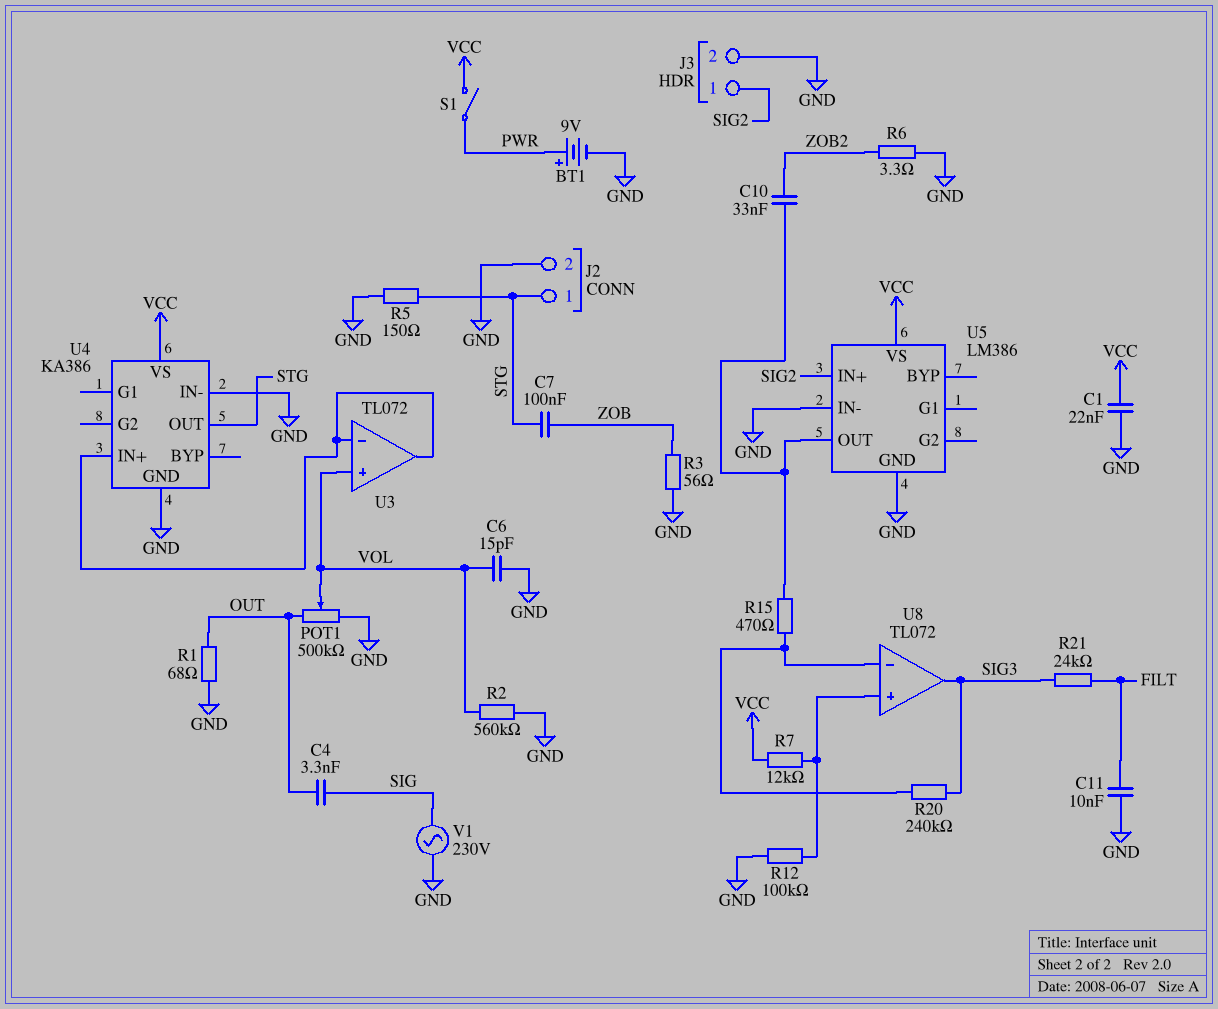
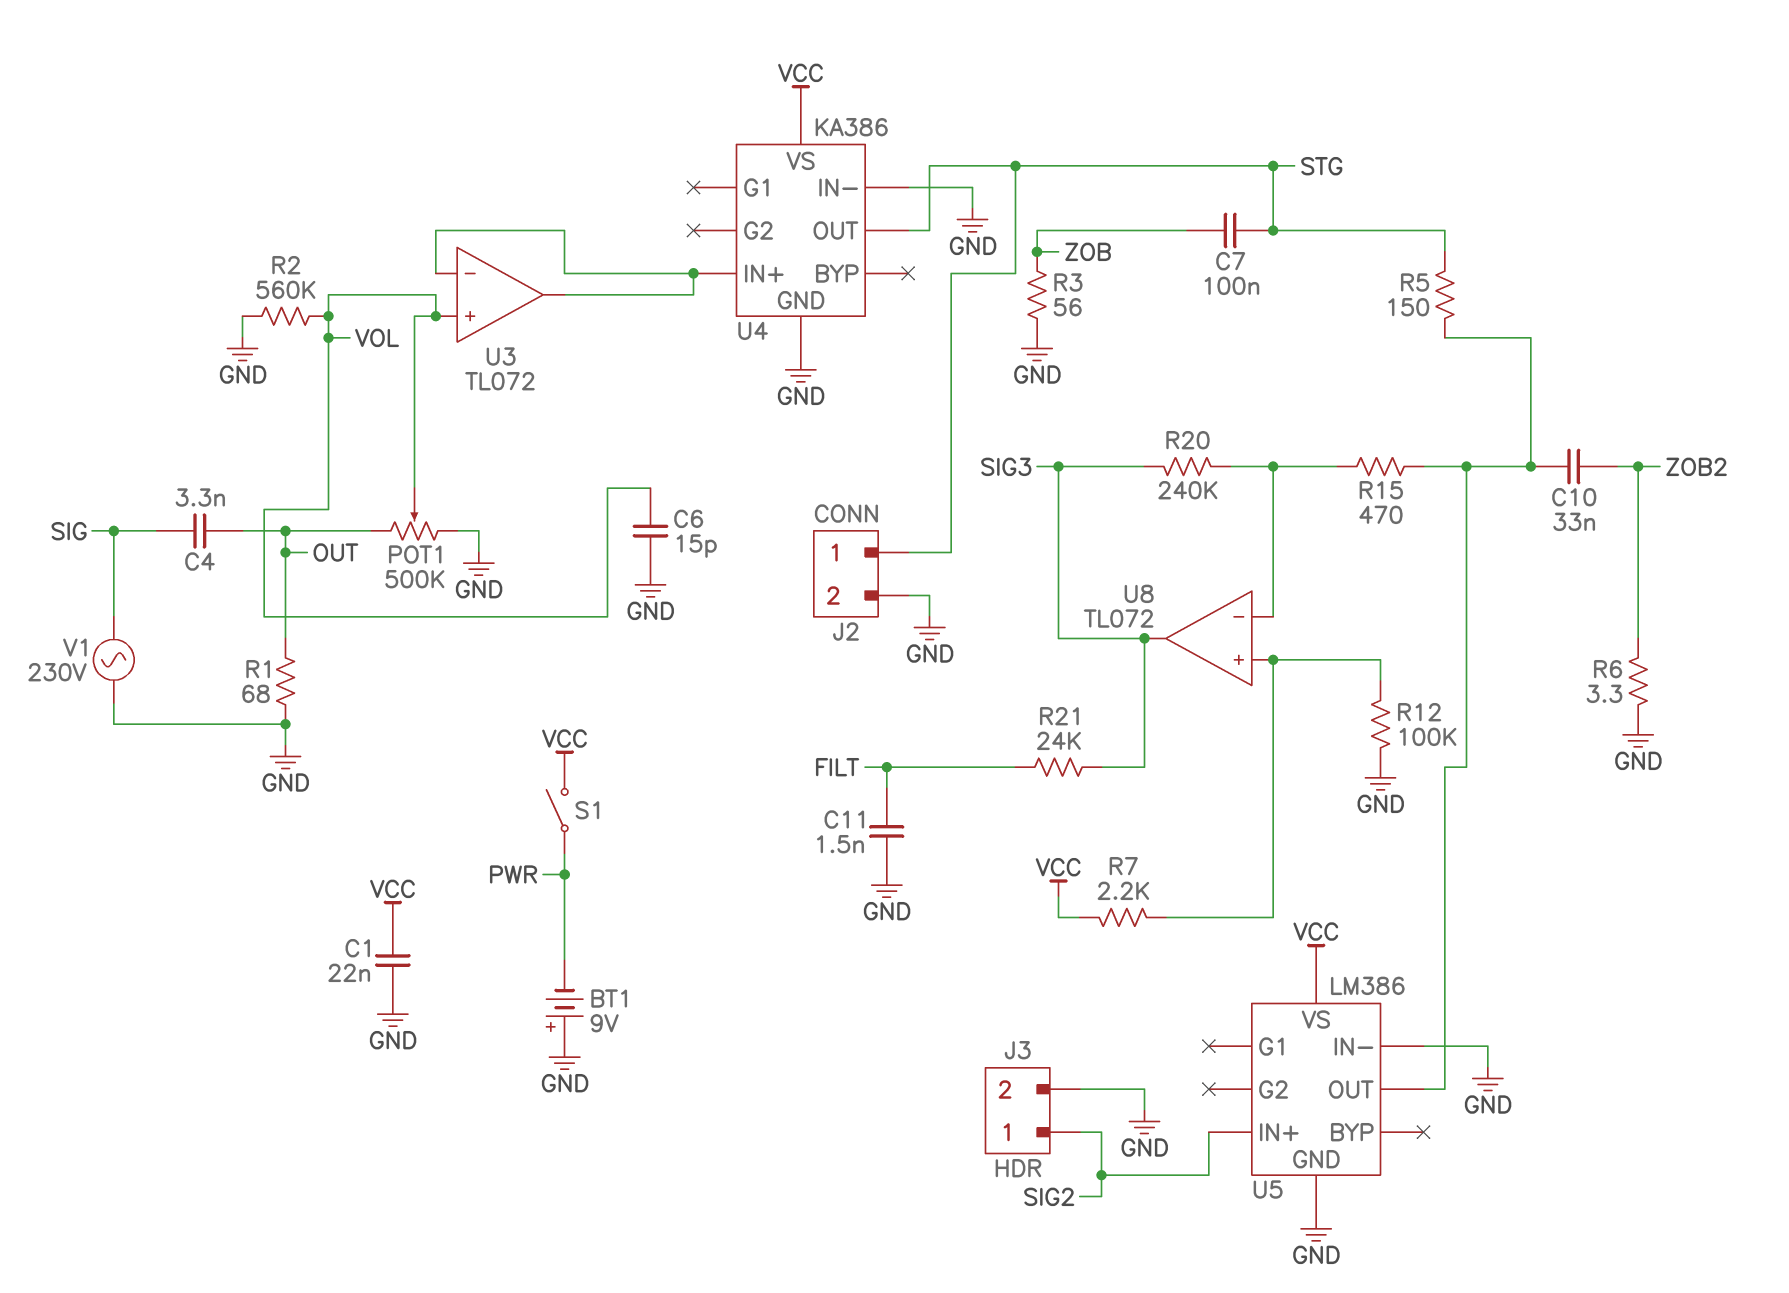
BT1: 9V (plus PWR, minus GND) -> 9V (plus GND, minus PWR)
C11: 10nF (FILT, GND) -> 1.5nF (FILT, GND)
R5: 150 (GND, STG) -> 150 (STG, U5/OUT)
R7: 12k (U8/in+, VCC) -> 2.2k (U8/in+, VCC)

